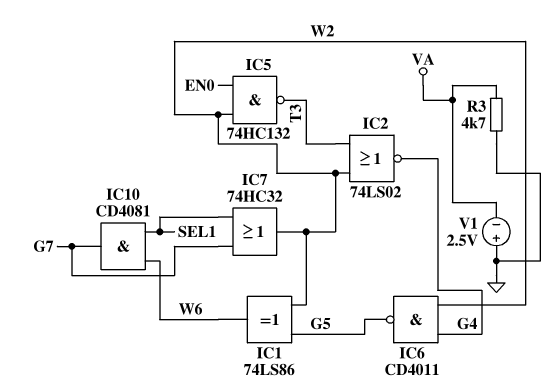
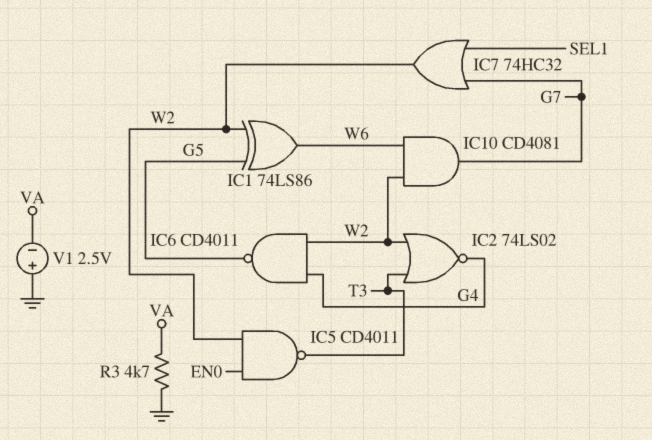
IC5: NAND 74HC132 (in EN0, in W2, out T3) -> NAND CD4011 (in EN0, in W2, out T3)
IC10: AND CD4081 (in SEL1, in W6, out G7) -> AND CD4081 (in W2, in W6, out G7)

